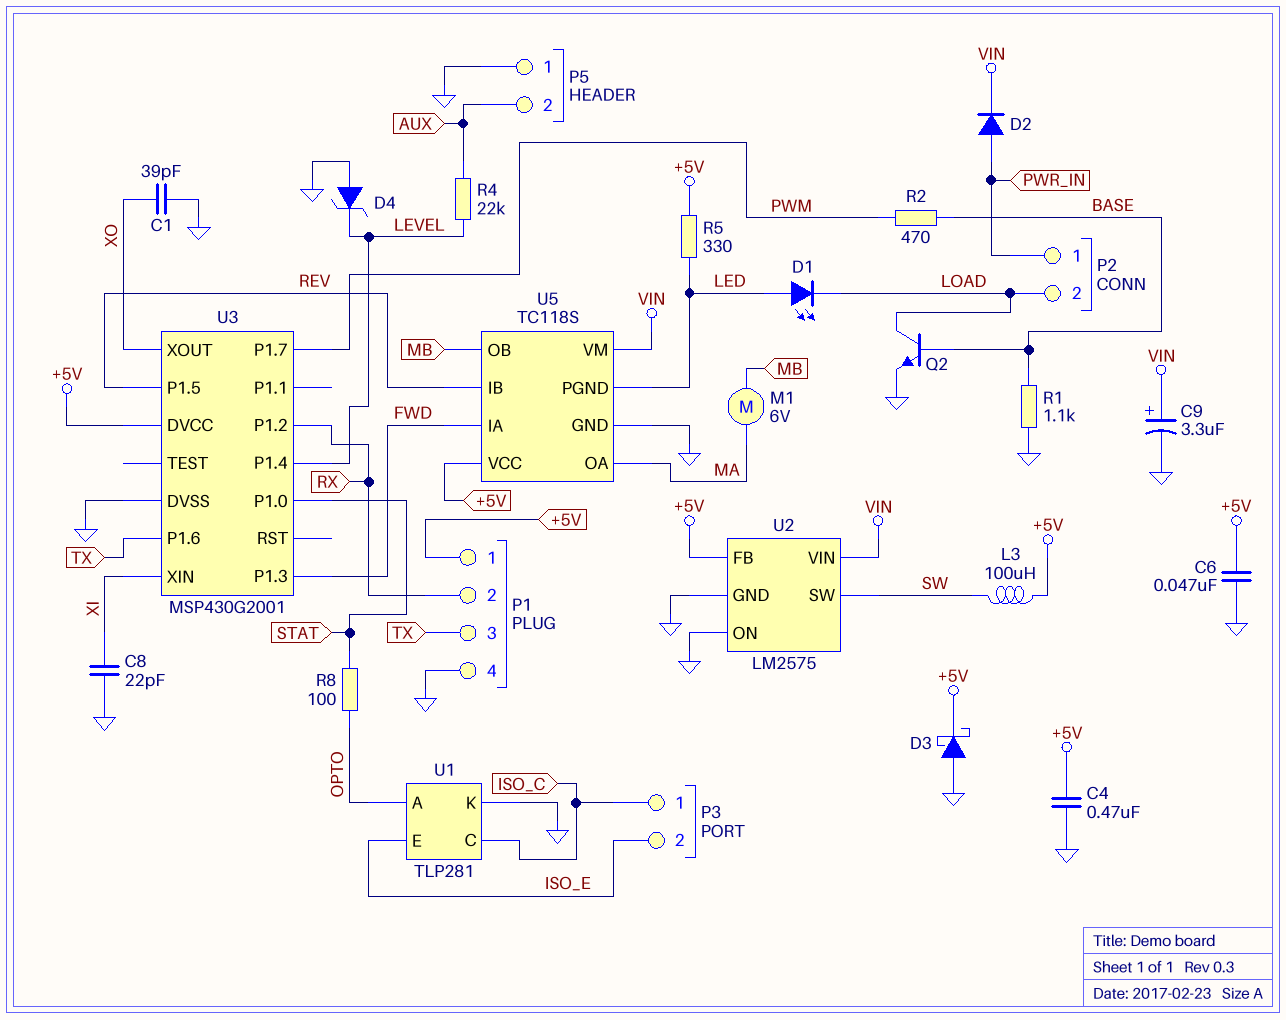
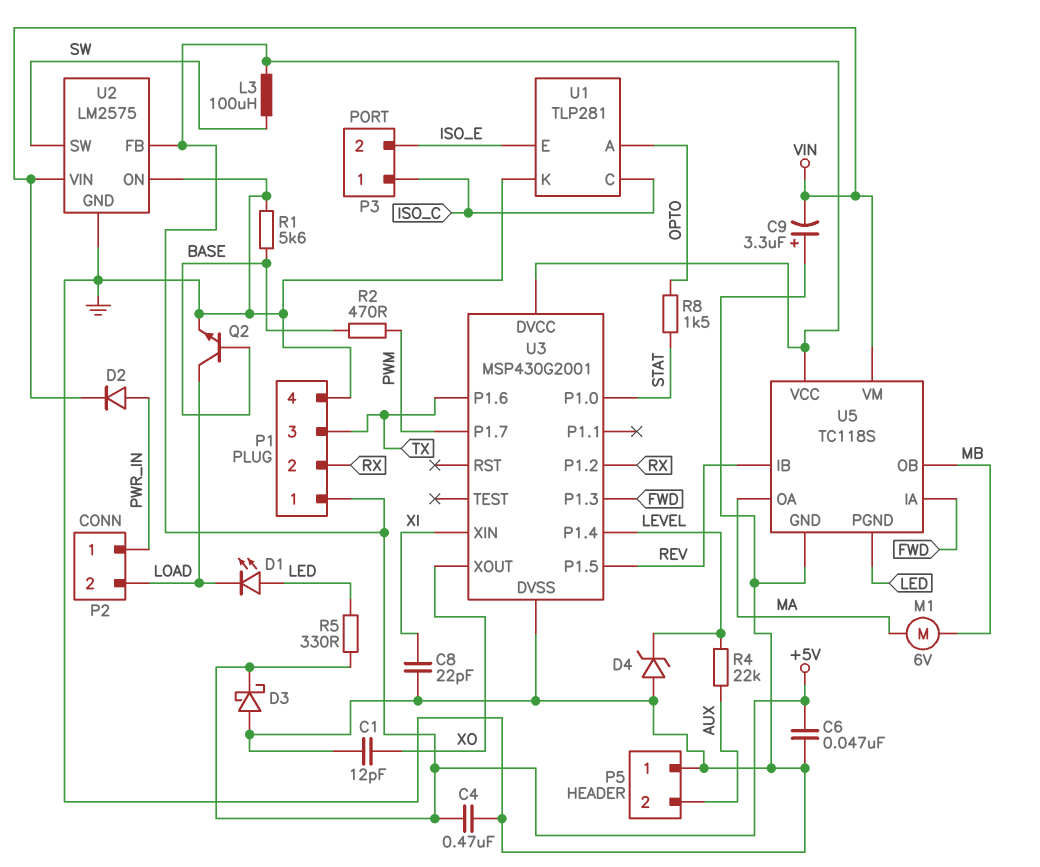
C1: 39pF (GND, XO) -> 12pF (GND, XO)
C9: 3.3uF (plus VIN, minus GND) -> 3.3uF (plus GND, minus VIN)
R1: 1.1k (BASE, GND) -> 5.6k (BASE, GND)
R8: 100 (OPTO, STAT) -> 1.5k (OPTO, STAT)

